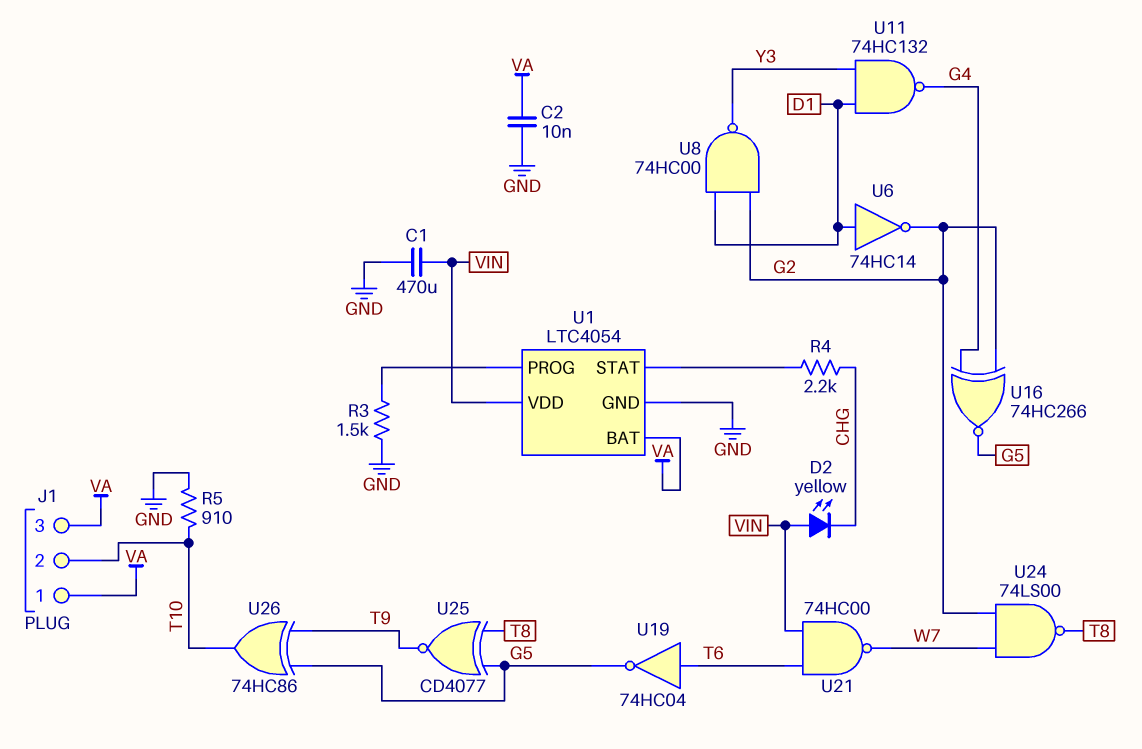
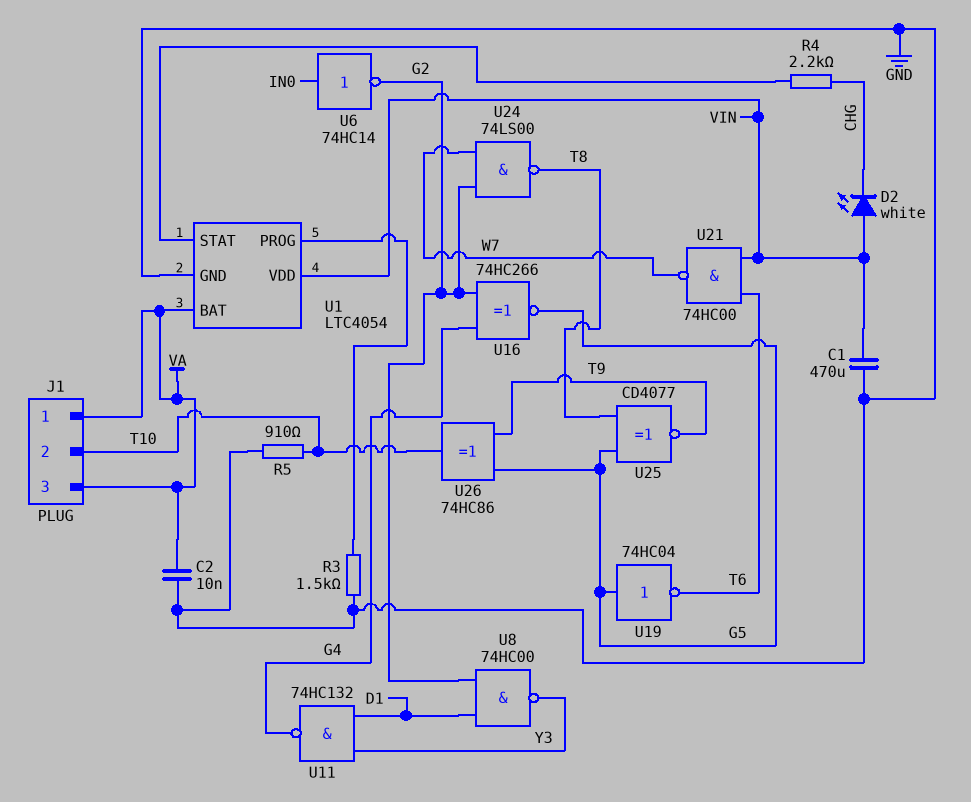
D2: LED yellow (A VIN, K CHG) -> LED white (A VIN, K CHG)
U6: NOT 74HC14 (in D1, out G2) -> NOT 74HC14 (in IN0, out G2)
U19: NOT 74HC04 (in T6, out G5) -> NOT 74HC04 (in G5, out T6)

